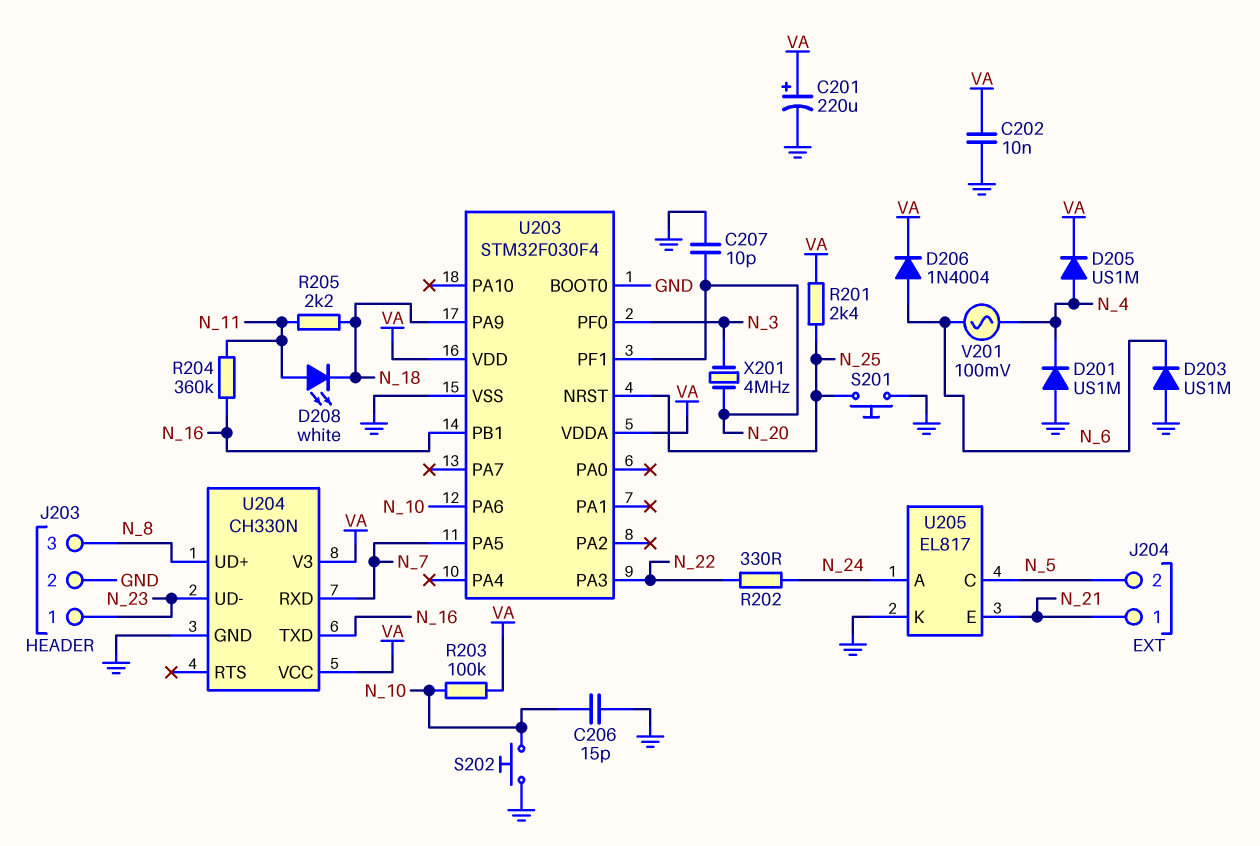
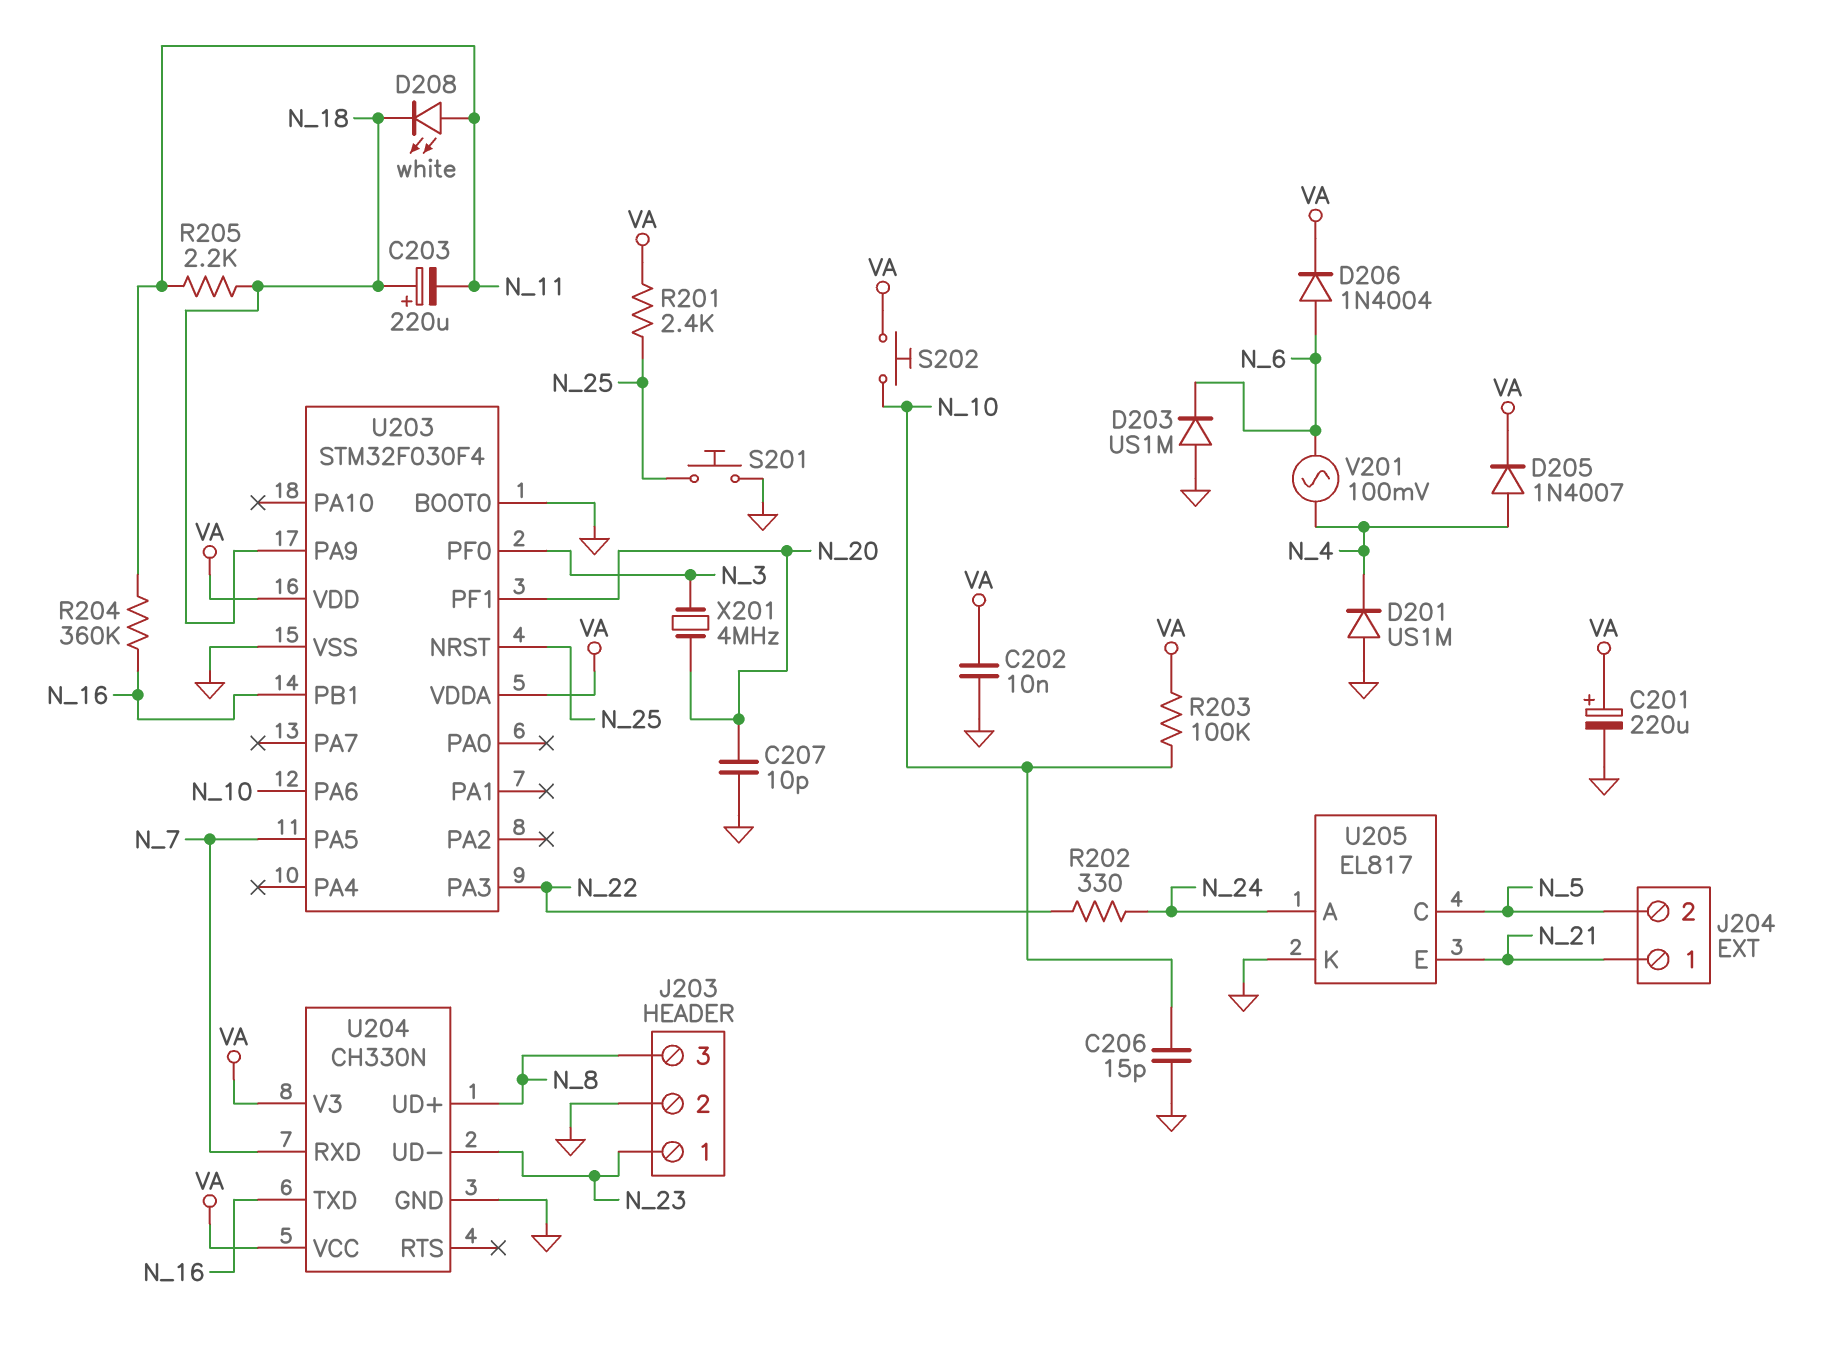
C203: none -> 220uF (plus N_18, minus N_11)
D205: diode US1M (A N_4, K VA) -> diode 1N4007 (A N_4, K VA)
S202: button (GND, N_10) -> button (N_10, VA)

